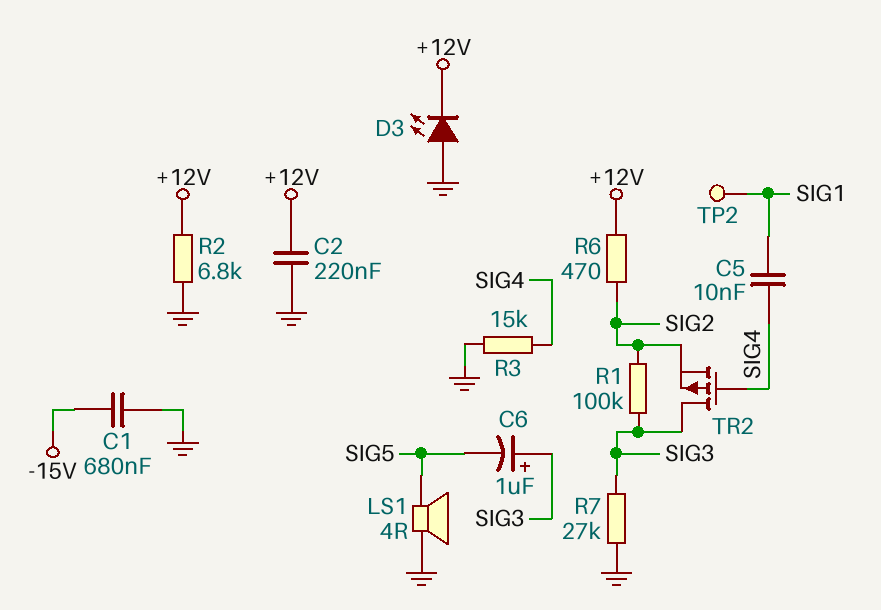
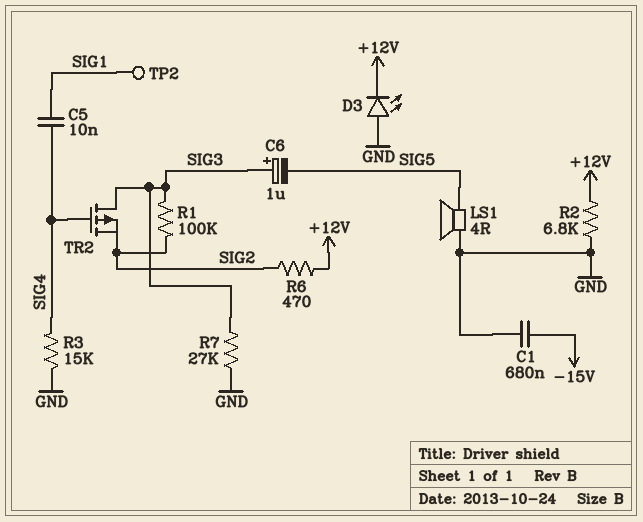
C2: 220nF (+12V, GND) -> none

